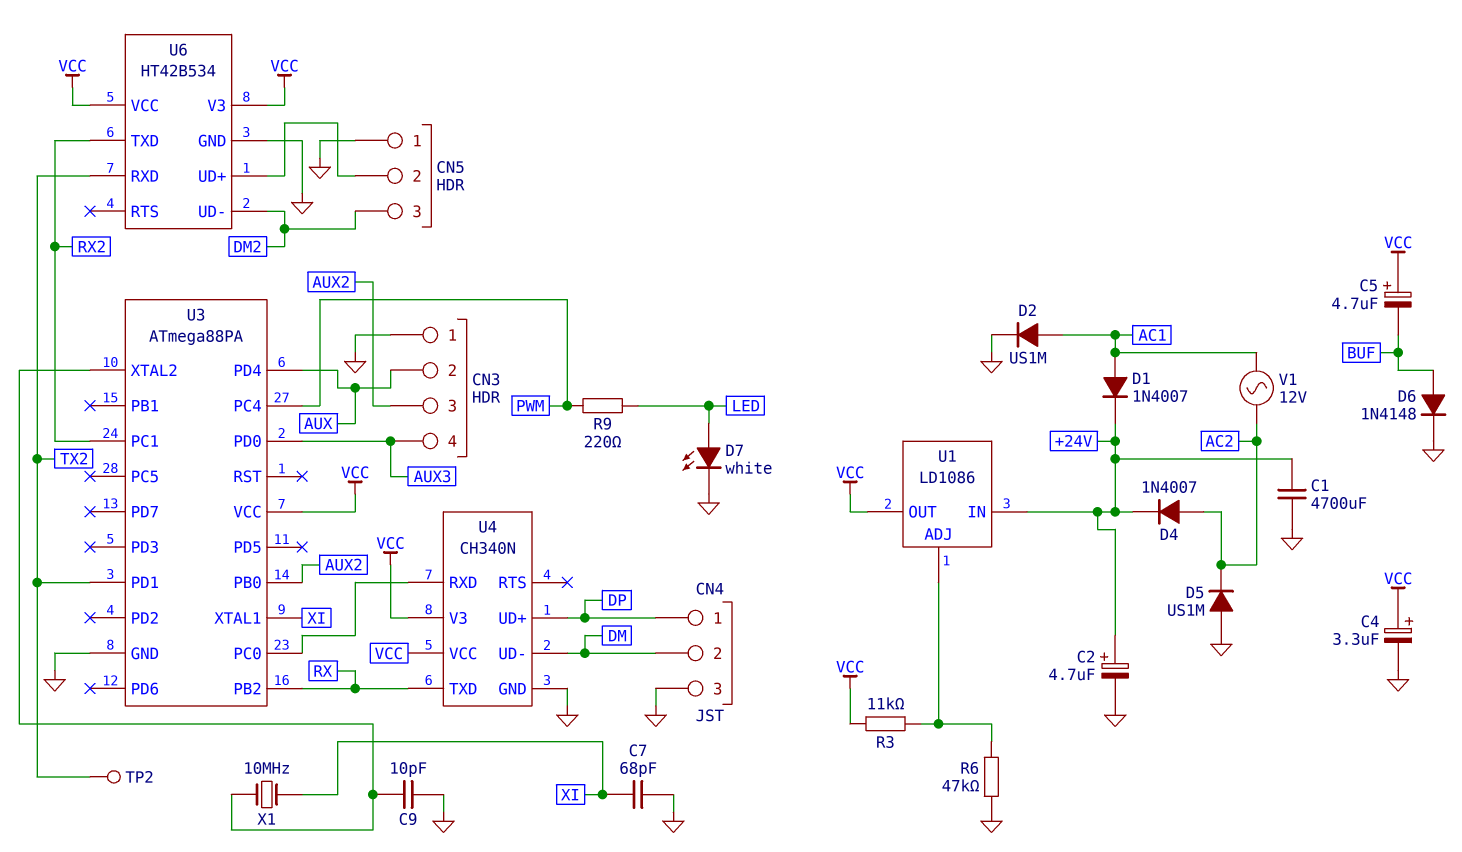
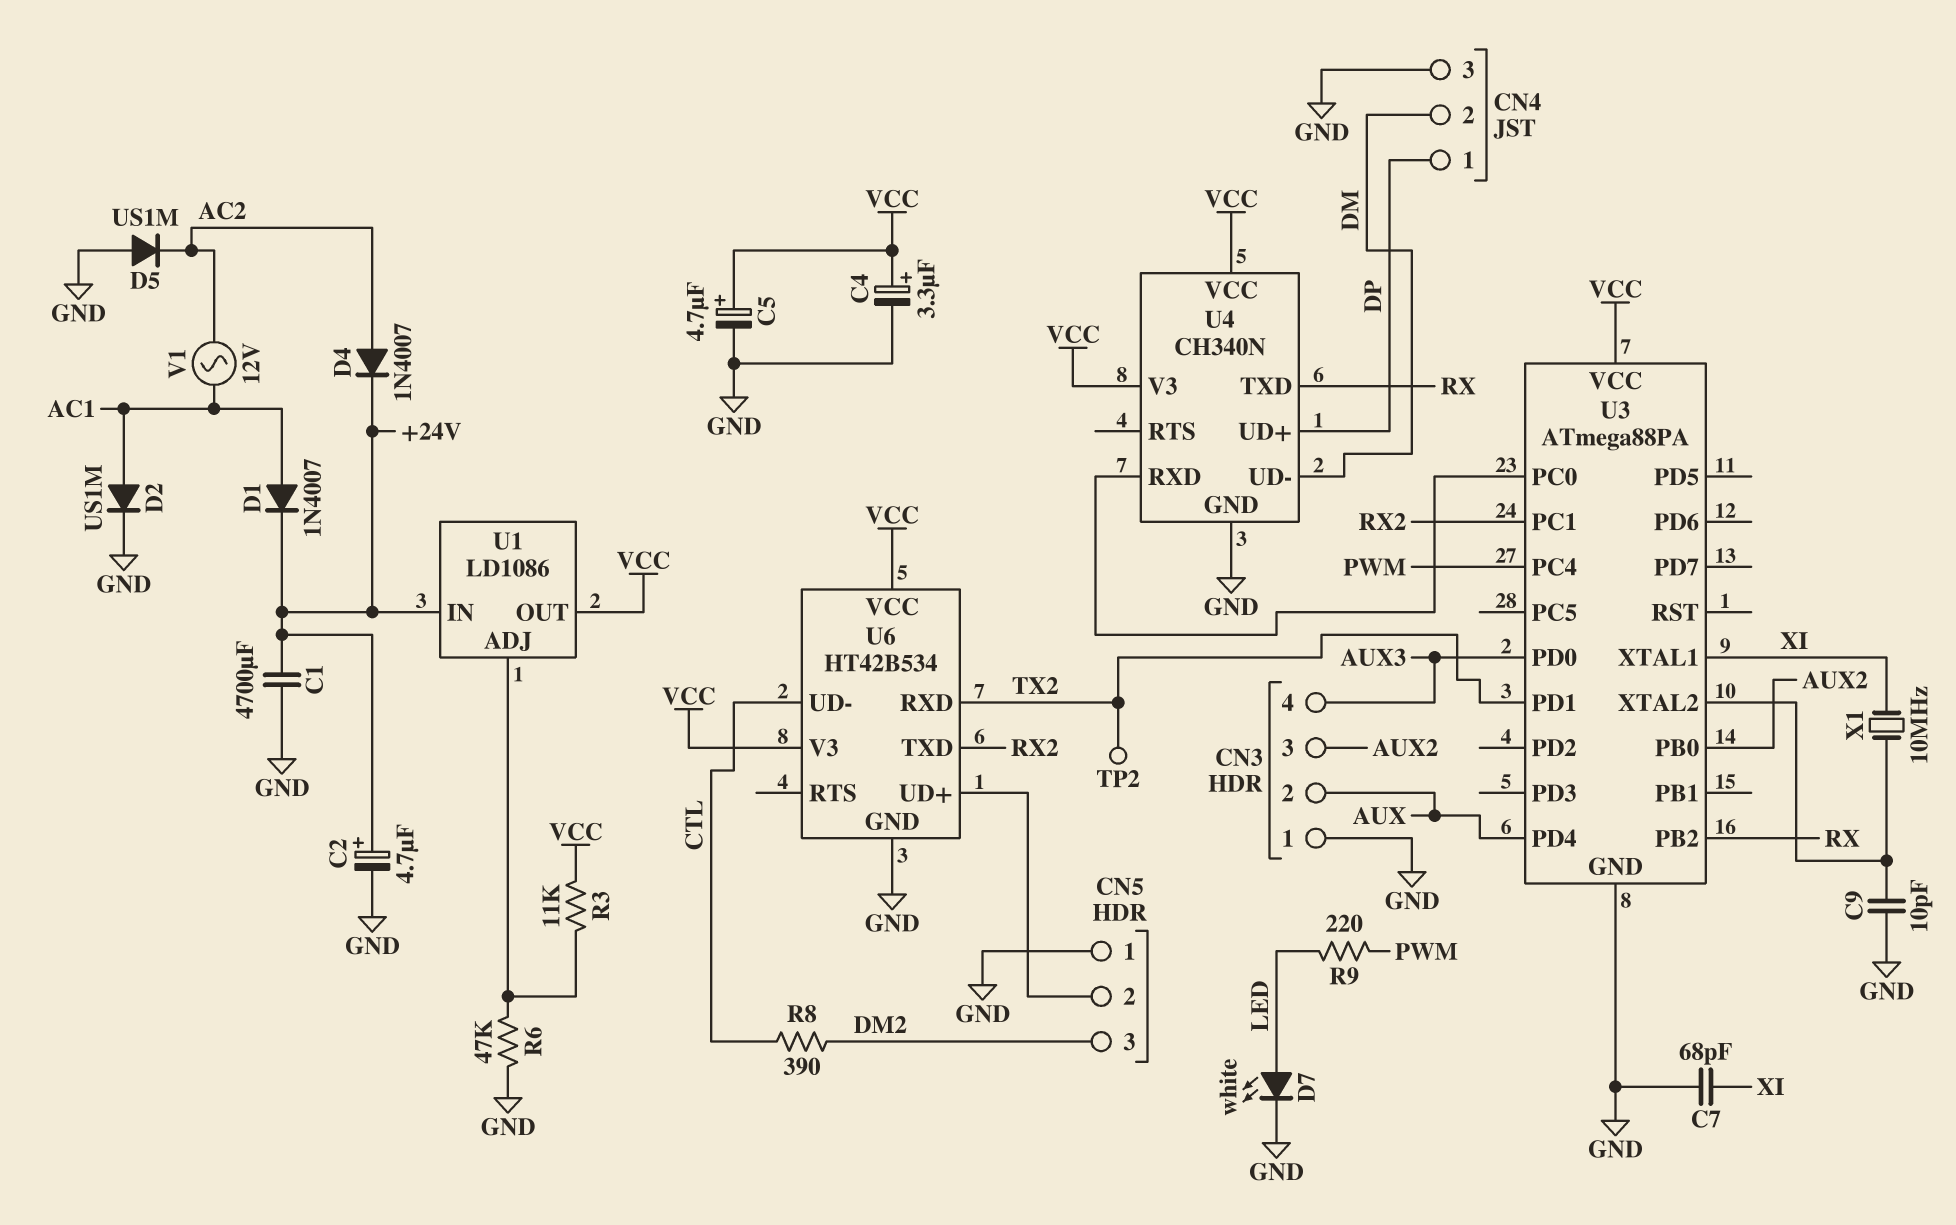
C5: 4.7uF (plus VCC, minus BUF) -> 4.7uF (plus VCC, minus GND)
D6: diode 1N4148 (A BUF, K GND) -> none
R8: none -> 390 (CTL, DM2)
U6 pin UD-: DM2 -> CTL

